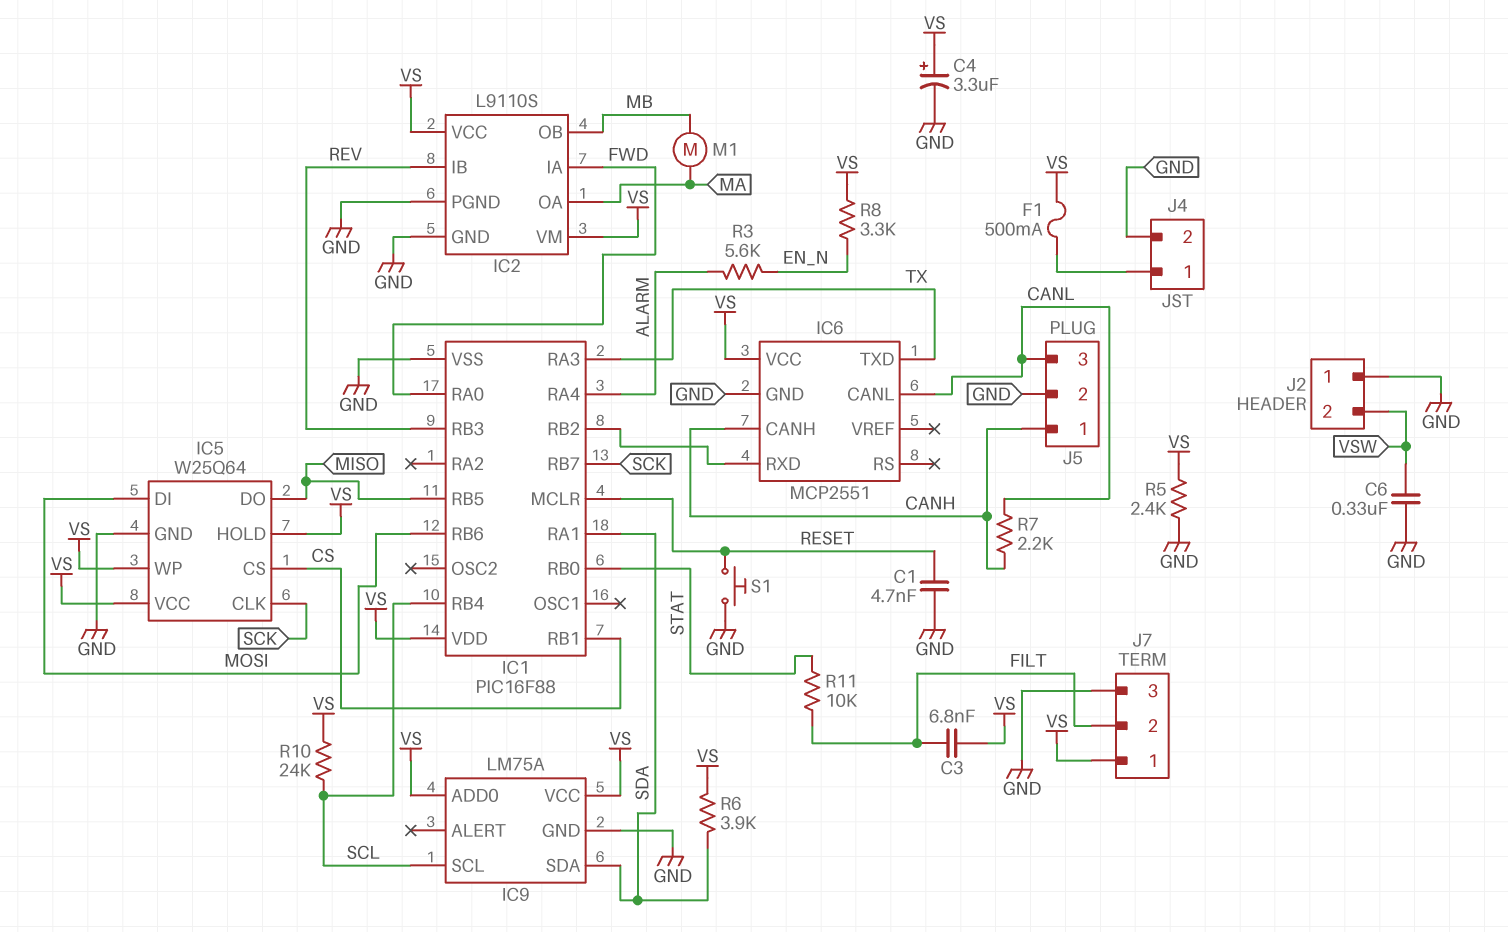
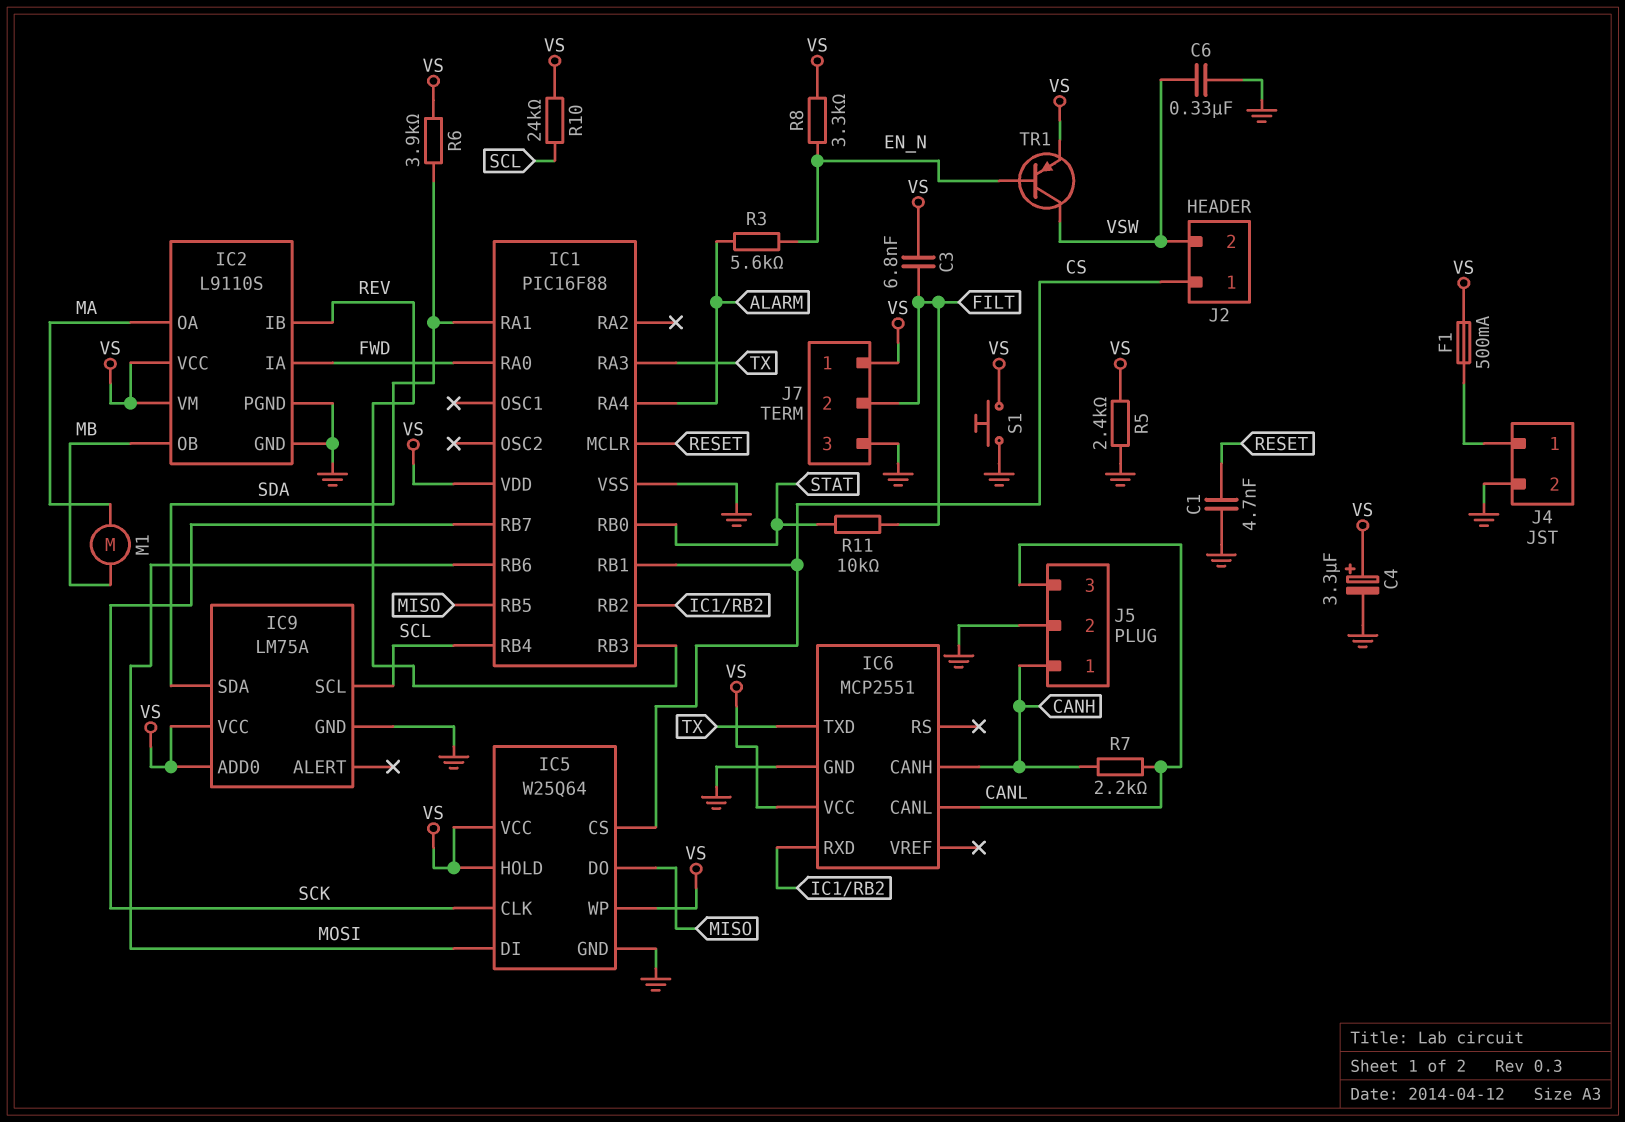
J2 pin 1: GND -> CS
S1: button (GND, RESET) -> button (GND, VS)
TR1: none -> PNP (B EN_N, C VSW, E VS)

